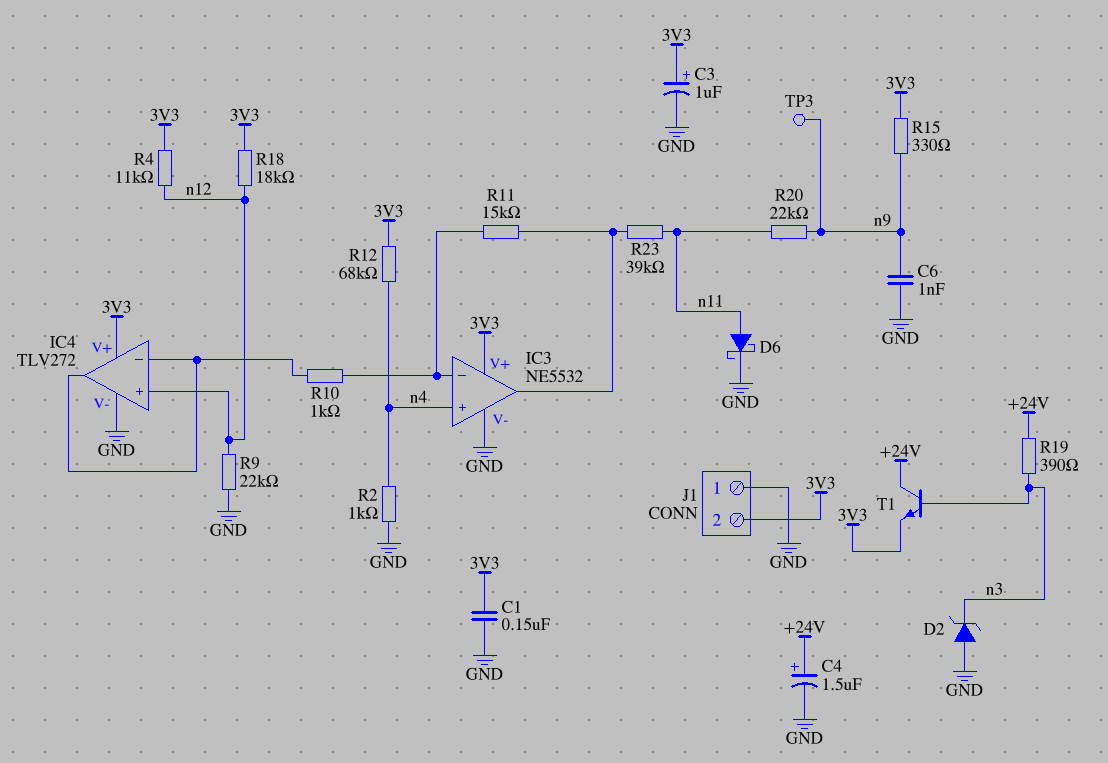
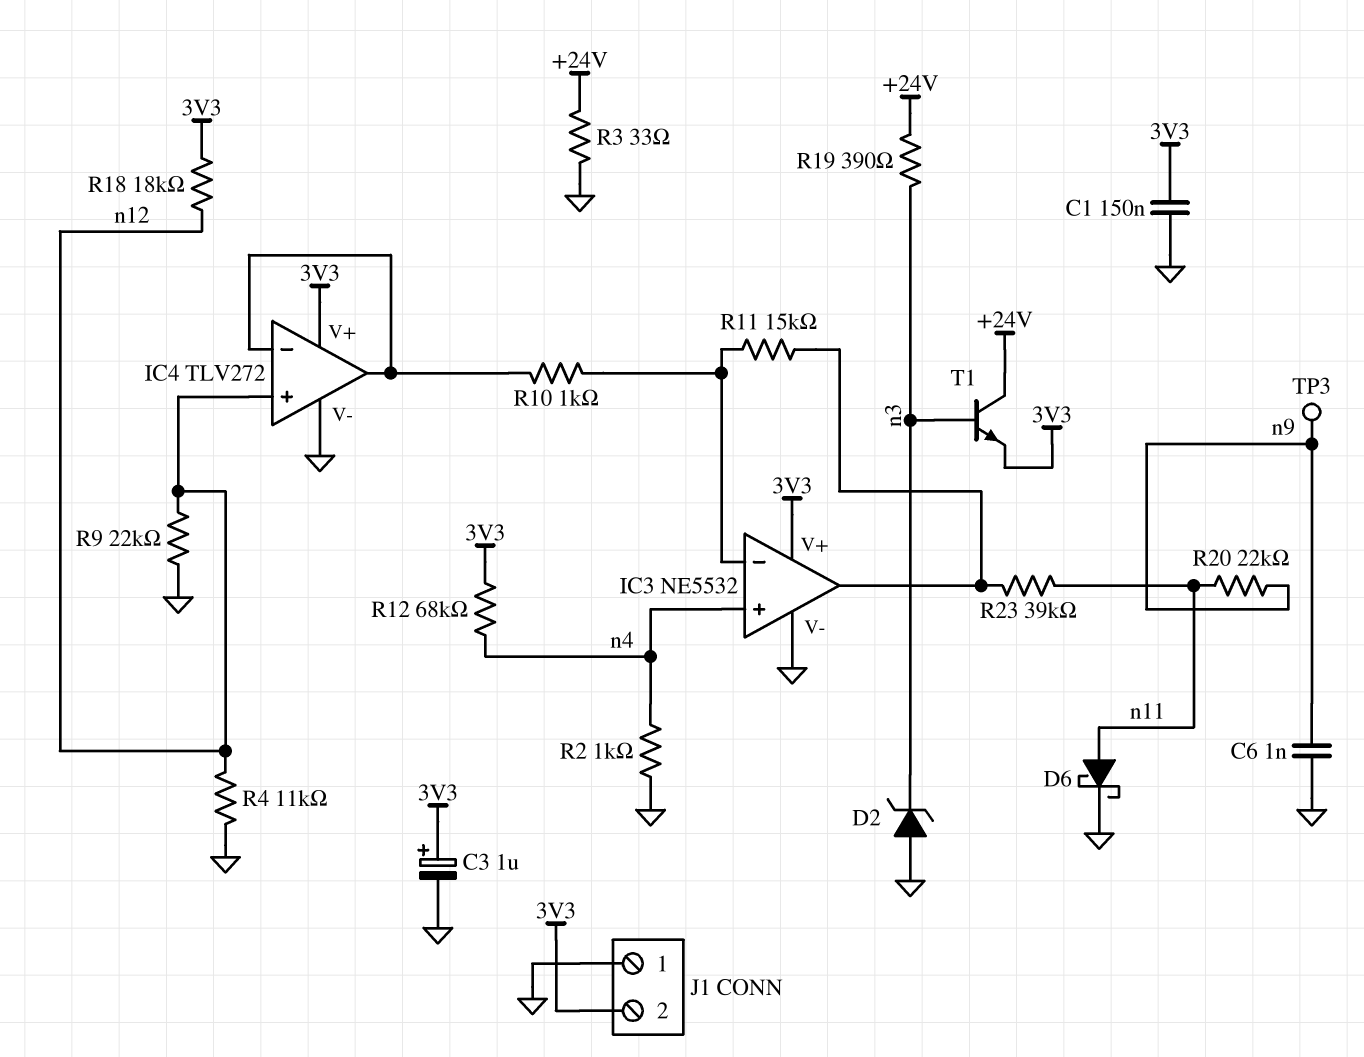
C4: 1.5uF (plus +24V, minus GND) -> none
R3: none -> 33 (+24V, GND)
R4: 11k (3V3, n12) -> 11k (GND, n12)
R15: 330 (3V3, n9) -> none

